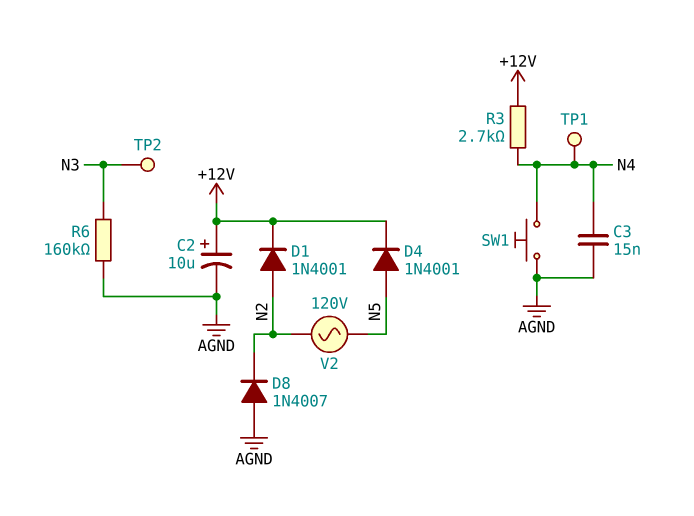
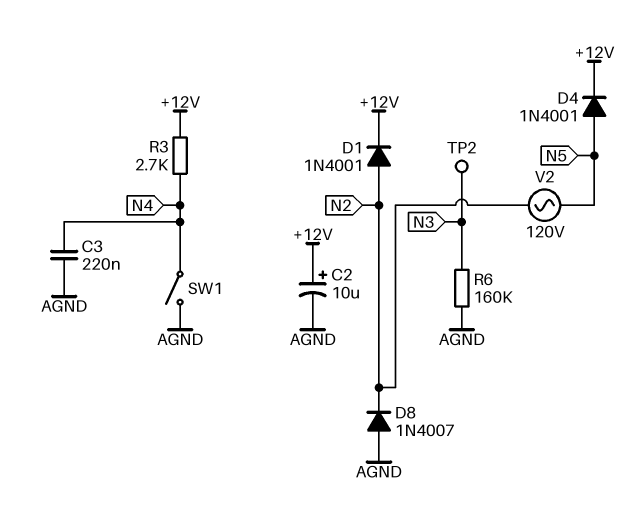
C3: 15nF (AGND, N4) -> 220nF (AGND, N4)
SW1: button (AGND, N4) -> switch (AGND, N4)
TP1: test point (N4) -> none

